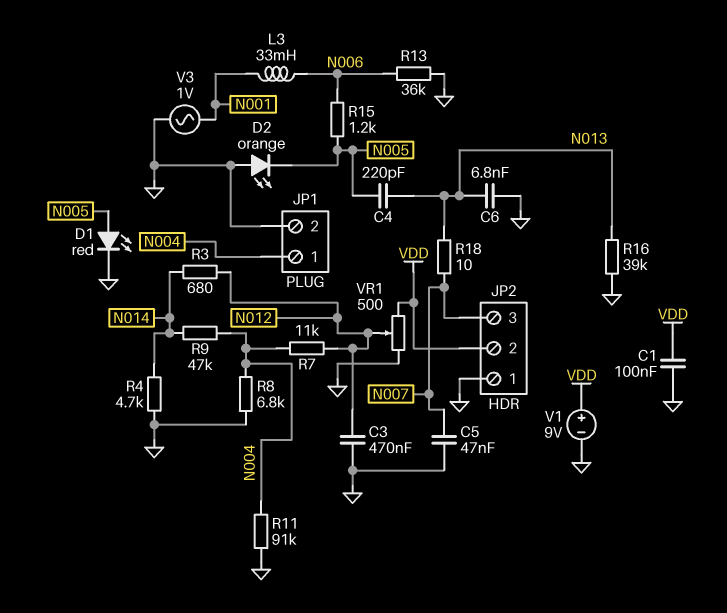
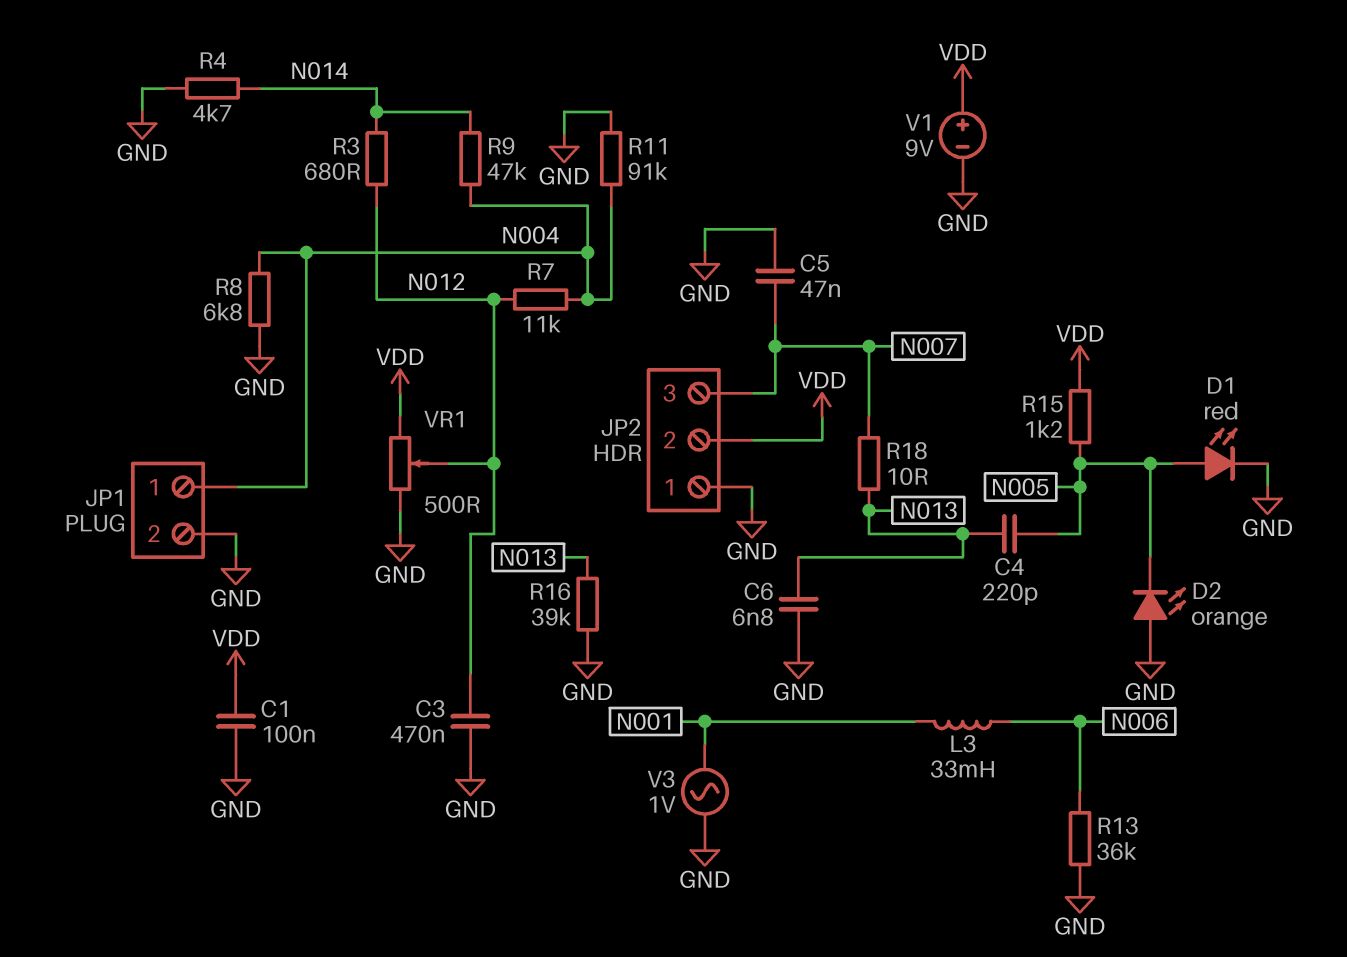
R15: 1.2k (N005, N006) -> 1.2k (N005, VDD)

